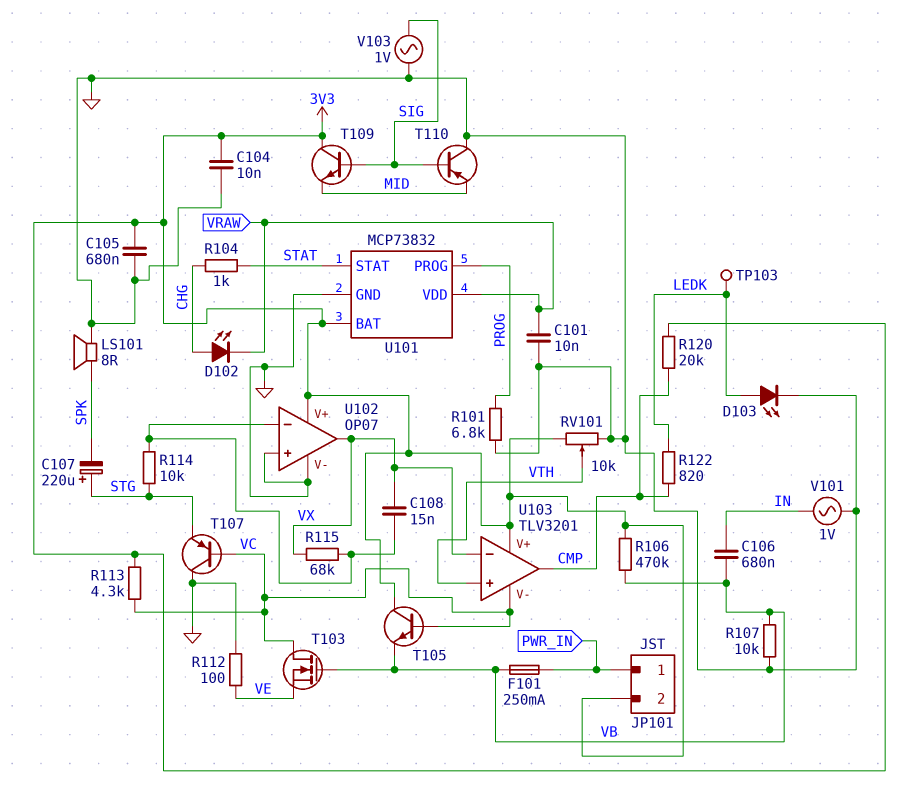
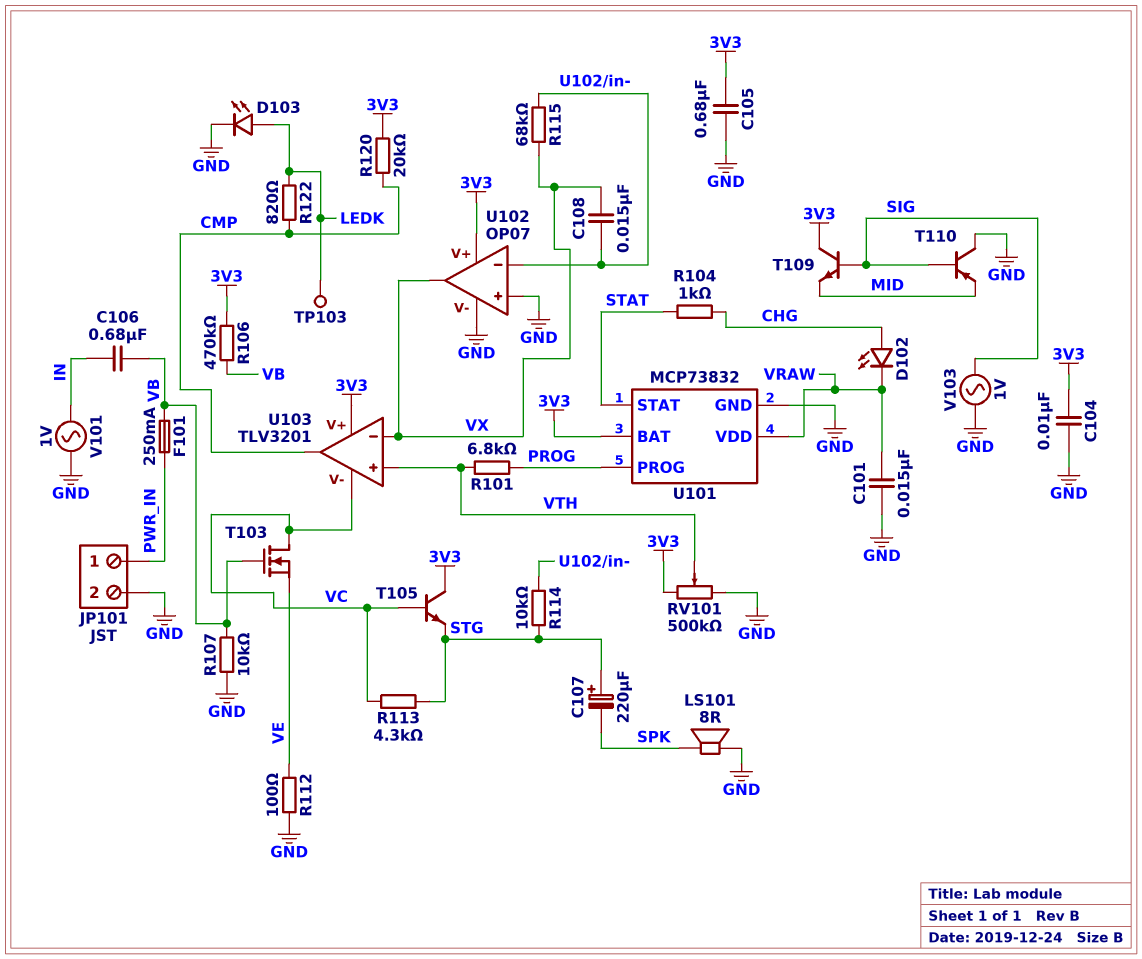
C101: 10nF (GND, VRAW) -> 15nF (GND, VRAW)
JP101 pin 2: 3V3 -> GND
R101: 6.8k (GND, PROG) -> 6.8k (PROG, VTH)
R113: 4.3k (3V3, VC) -> 4.3k (STG, VC)
RV101: 10k (3V3, GND, wiper VTH) -> 500k (3V3, GND, wiper VTH)
T105: NPN (B VC, C 3V3, E VB) -> NPN (B VC, C 3V3, E STG)
T107: PNP (B VC, C GND, E STG) -> none

